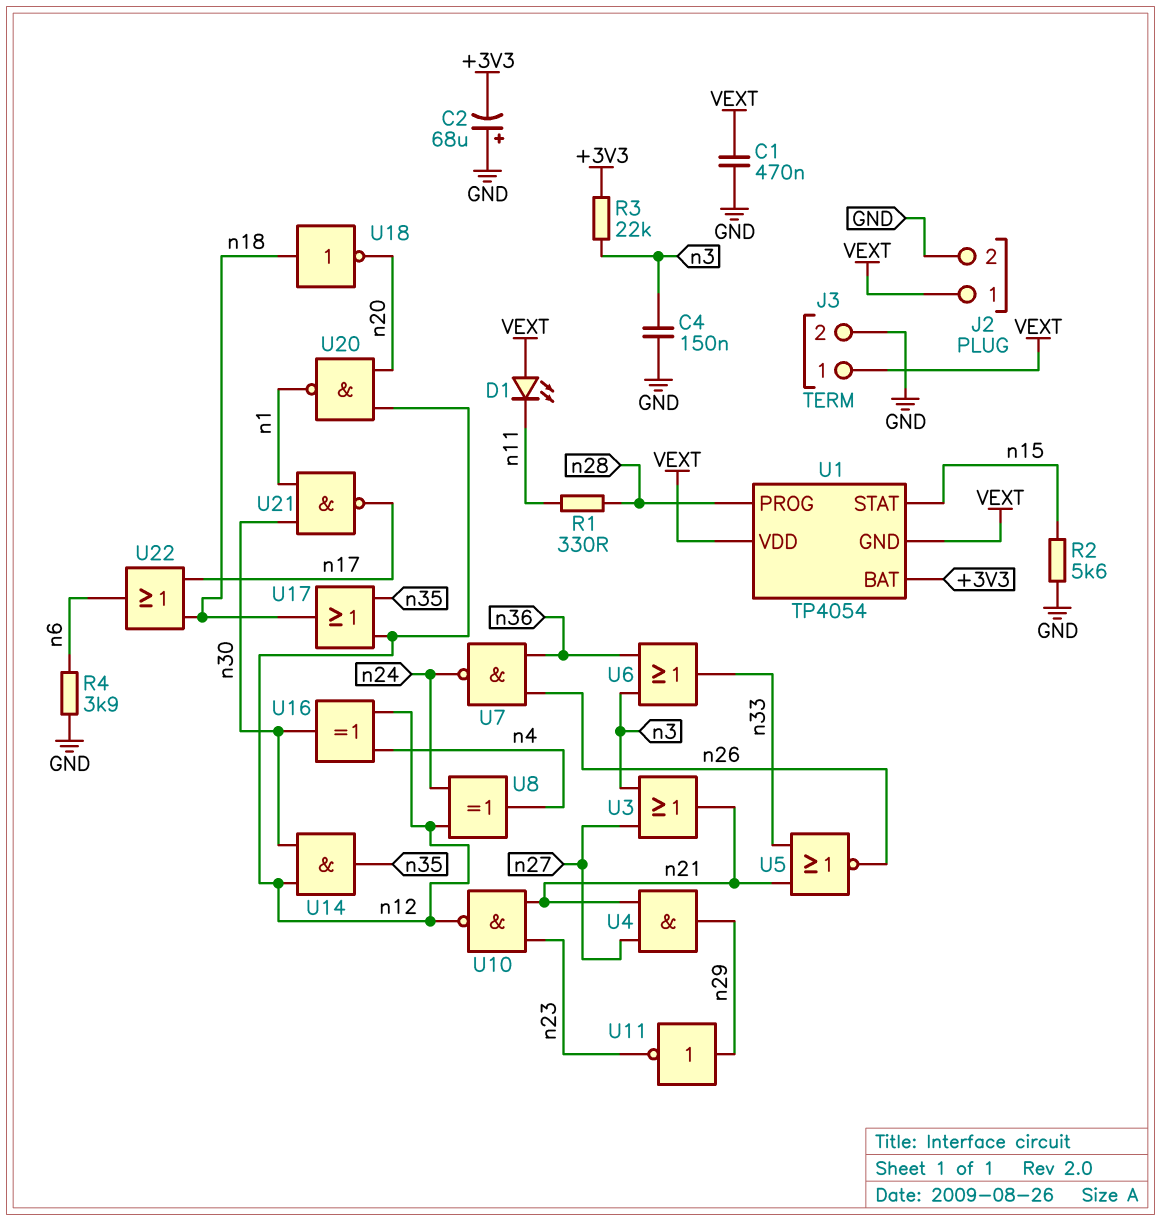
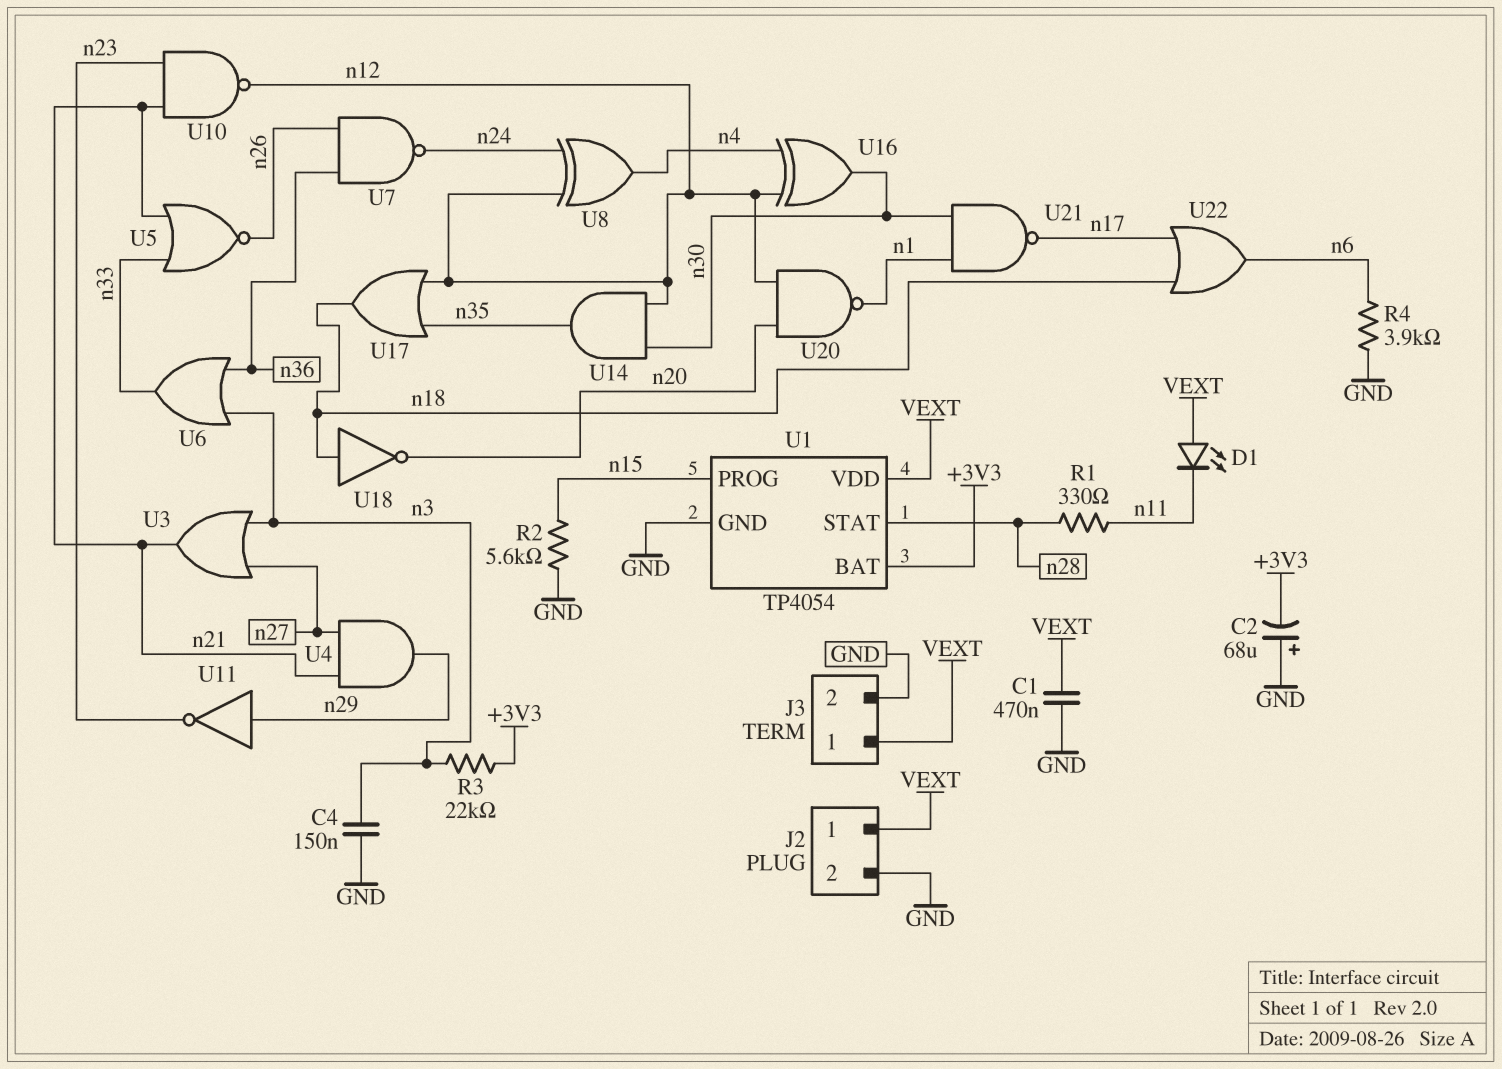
U1 pin GND: VEXT -> GND
U1 pin PROG: n28 -> n15
U1 pin STAT: n15 -> n28

